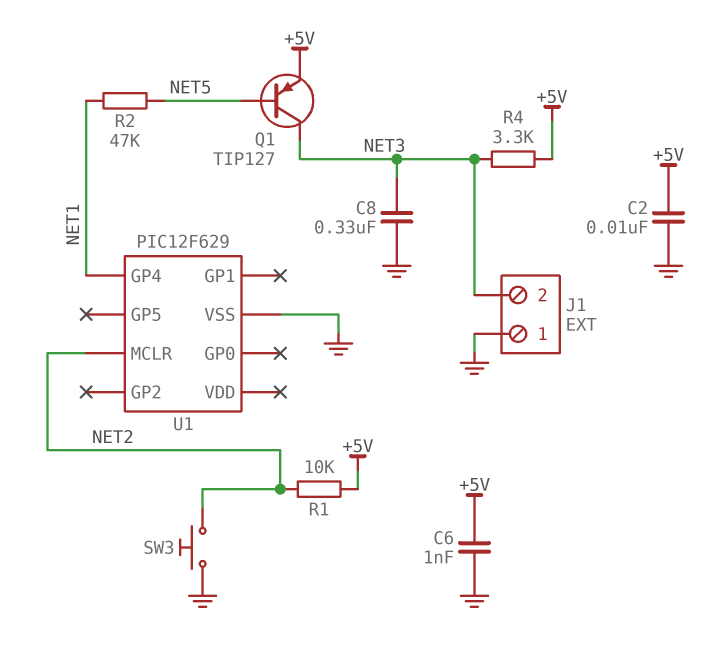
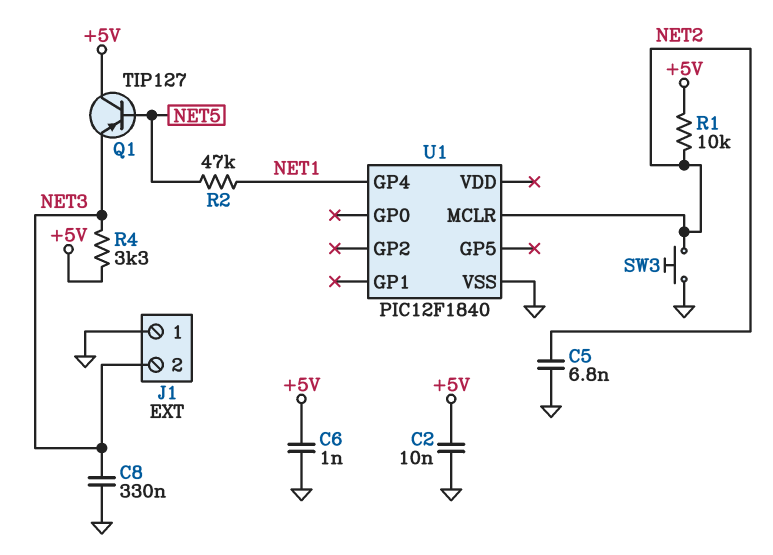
C5: none -> 6.8nF (GND, NET2)
Q1: PNP TIP127 (B NET5, C NET3, E +5V) -> PNP TIP127 (B NET5, C +5V, E NET3)
U1: PIC12F629 -> PIC12F1840

